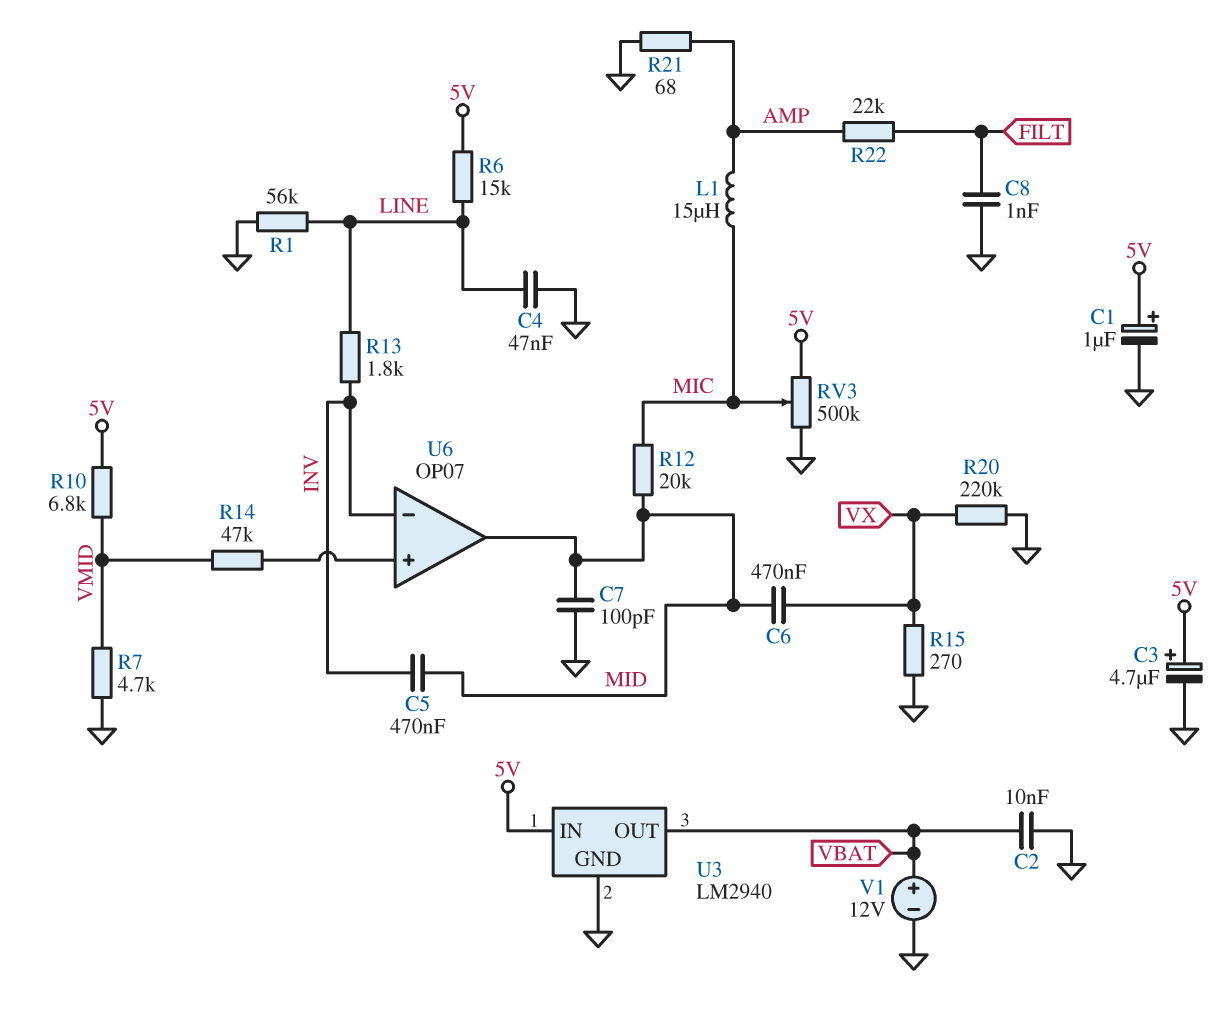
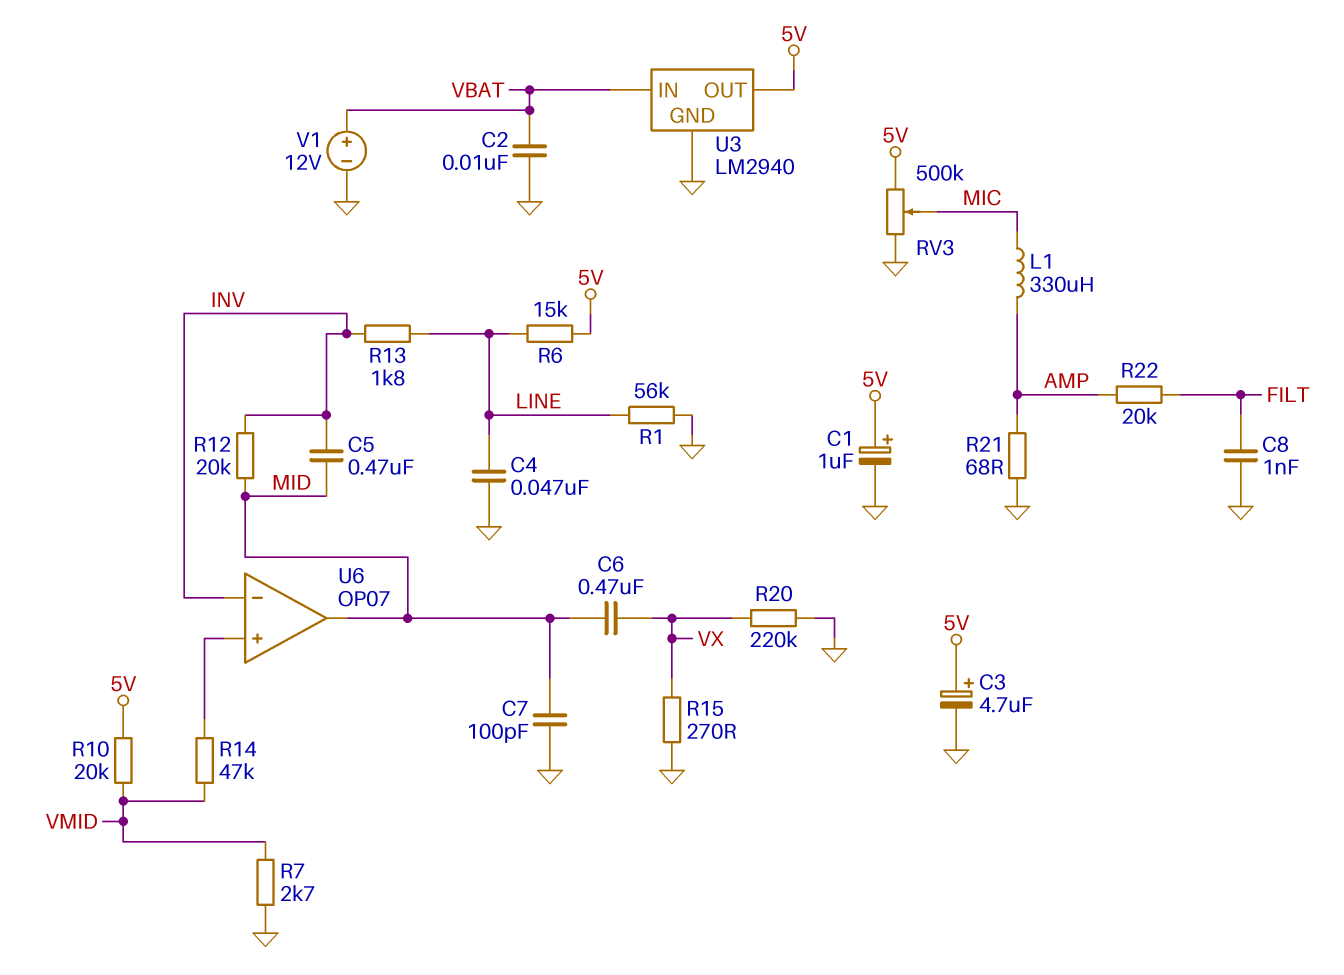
L1: 15uH (AMP, MIC) -> 330uH (AMP, MIC)
R7: 4.7k (GND, VMID) -> 2.7k (GND, VMID)
R10: 6.8k (5V, VMID) -> 20k (5V, VMID)
R12: 20k (MIC, MID) -> 20k (INV, MID)
R22: 22k (AMP, FILT) -> 20k (AMP, FILT)
U3 pin IN: 5V -> VBAT
U3 pin OUT: VBAT -> 5V

